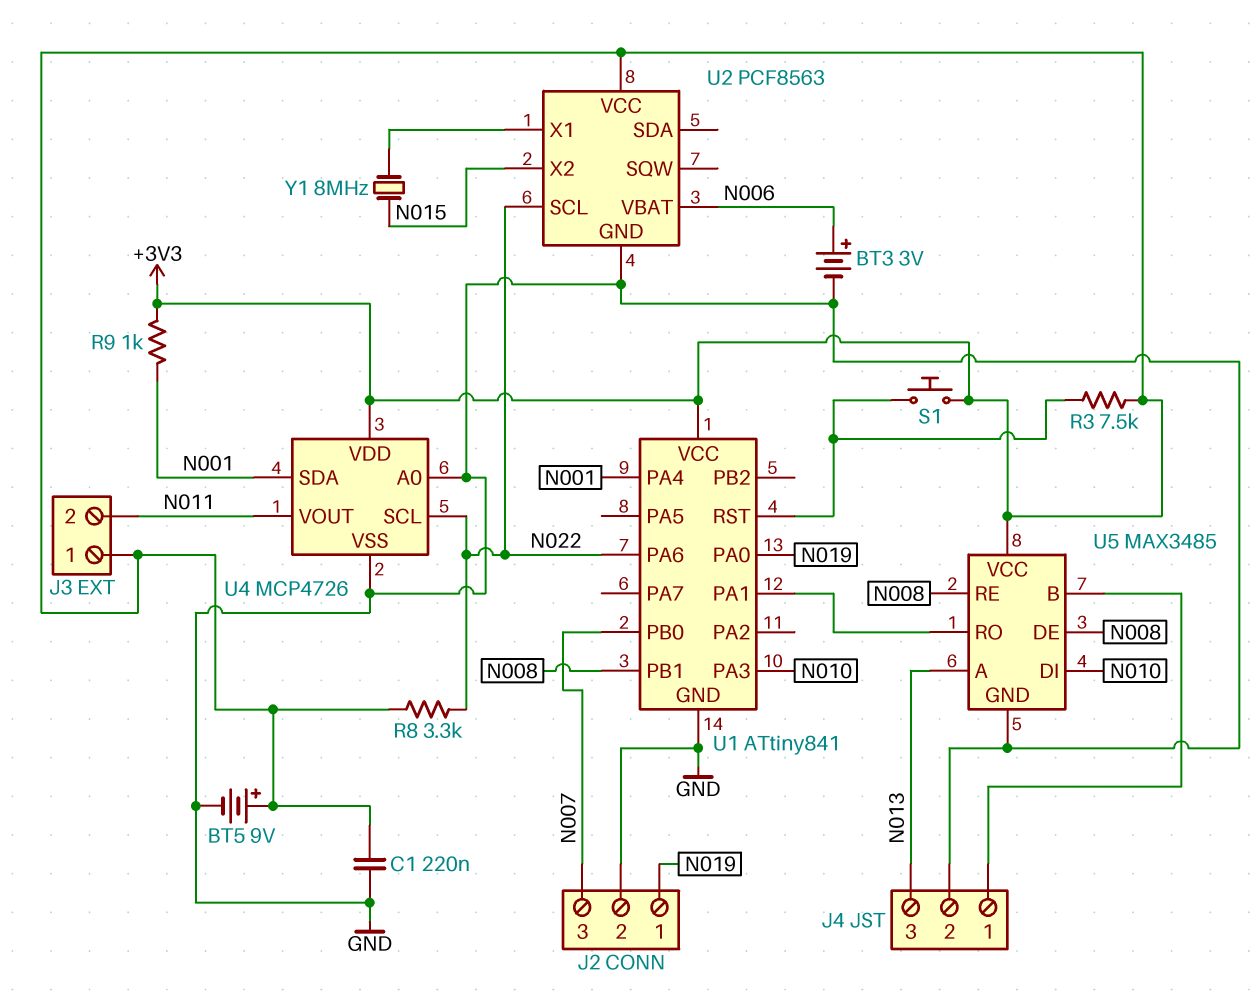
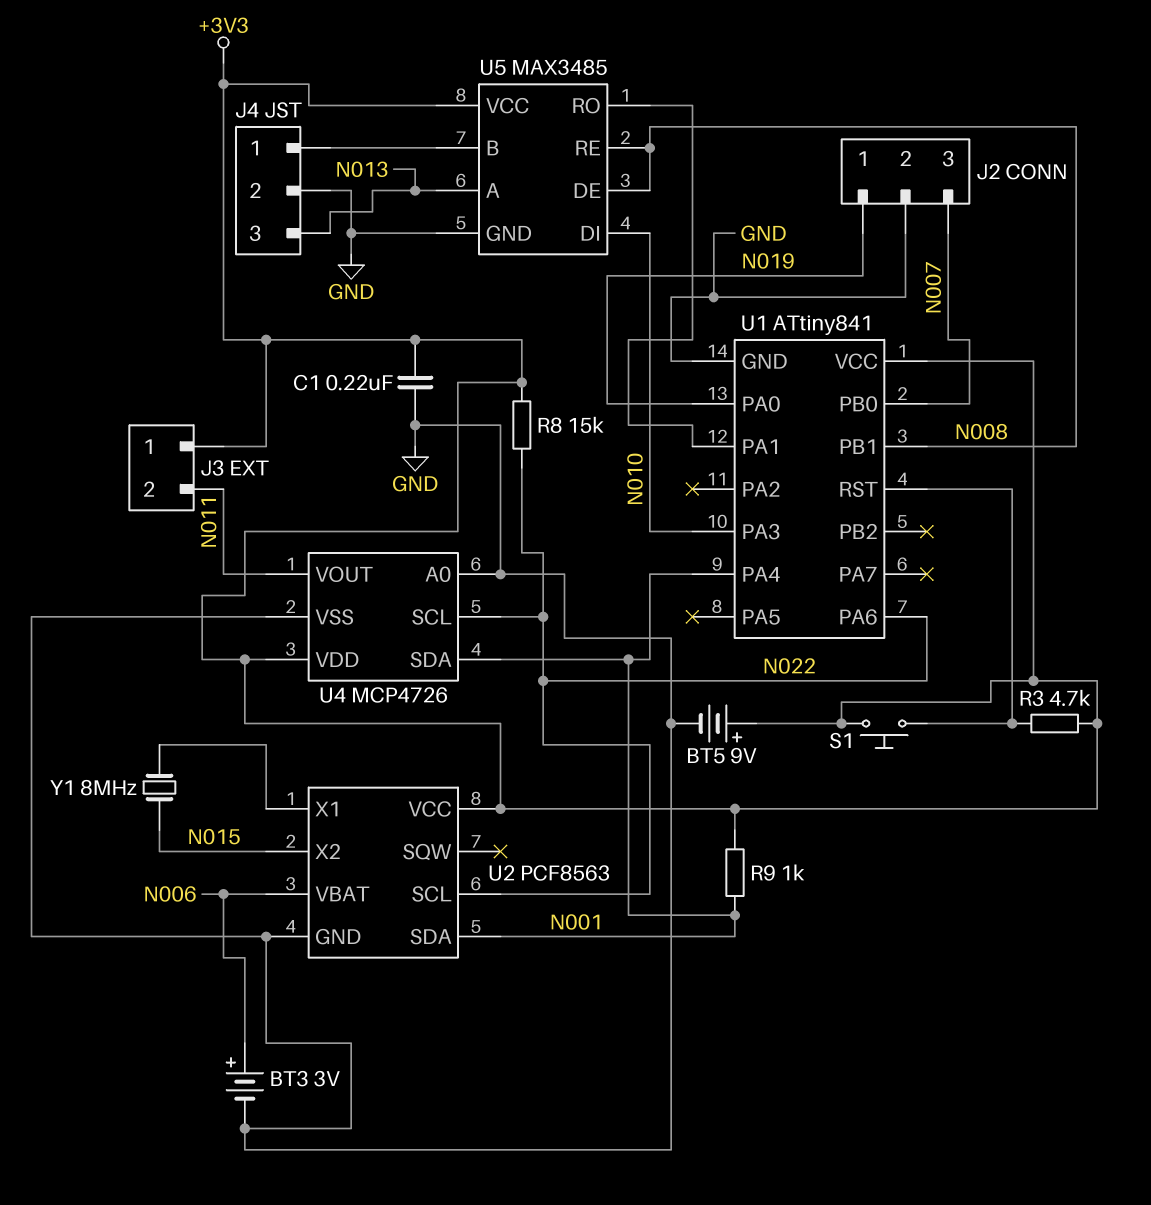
R3: 7.5k (+3V3, U1/RST) -> 4.7k (+3V3, U1/RST)
R8: 3.3k (+3V3, N022) -> 15k (+3V3, N022)
U2 pin SDA: none -> N001

